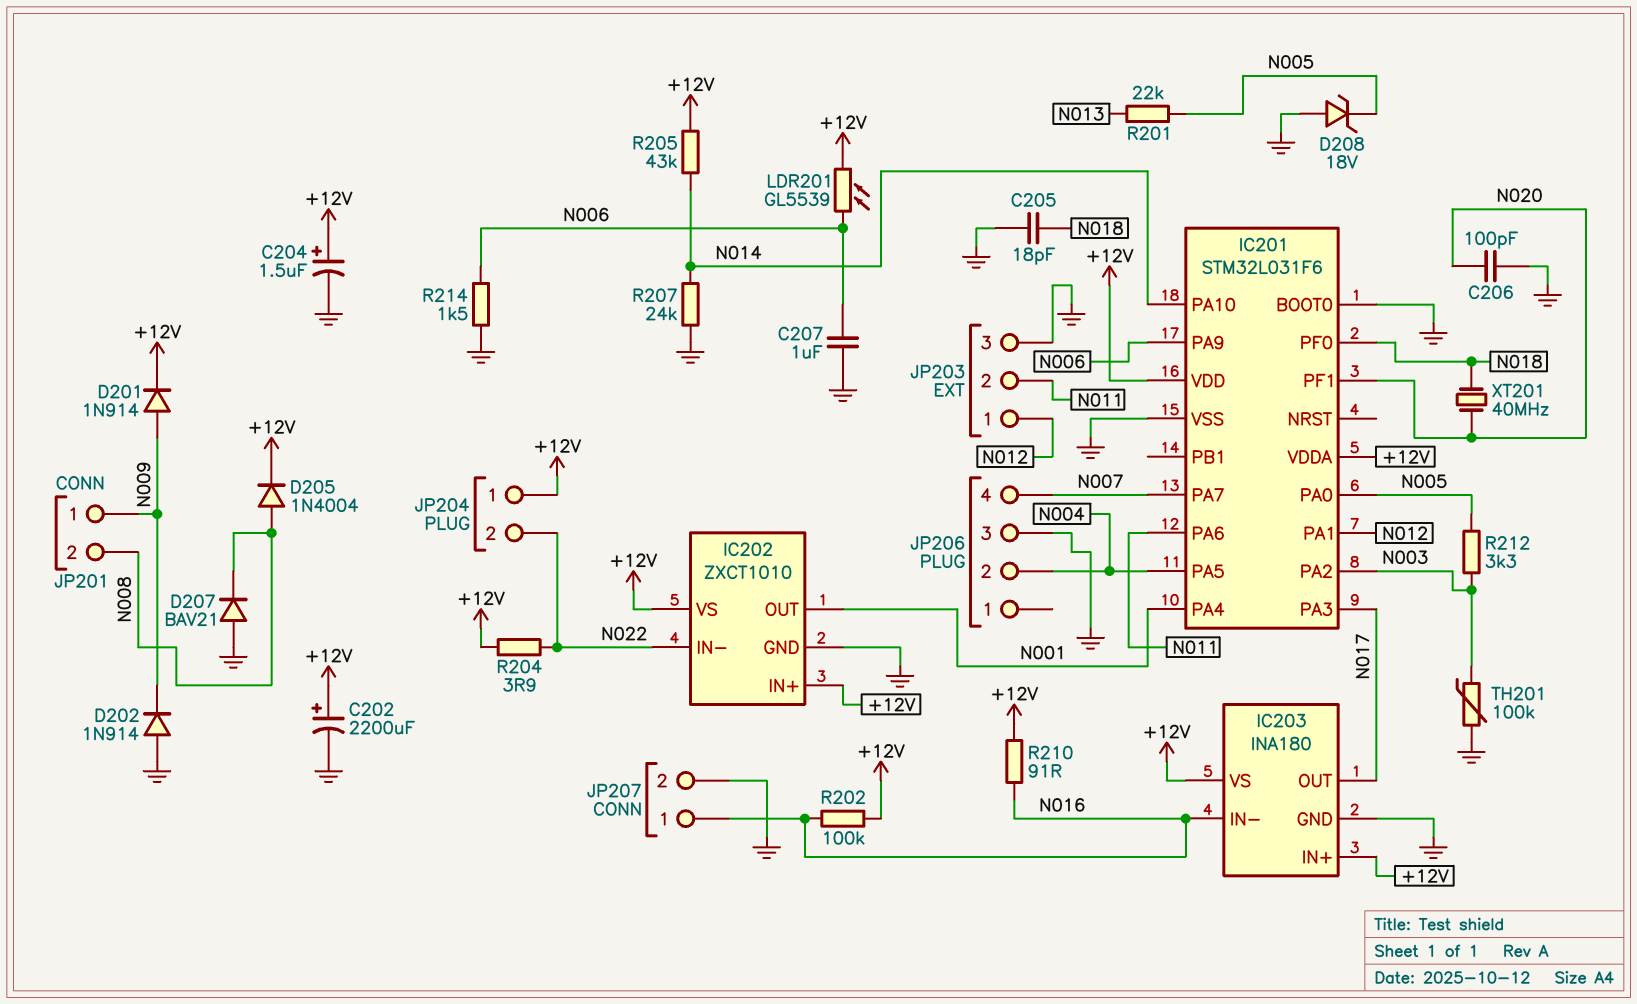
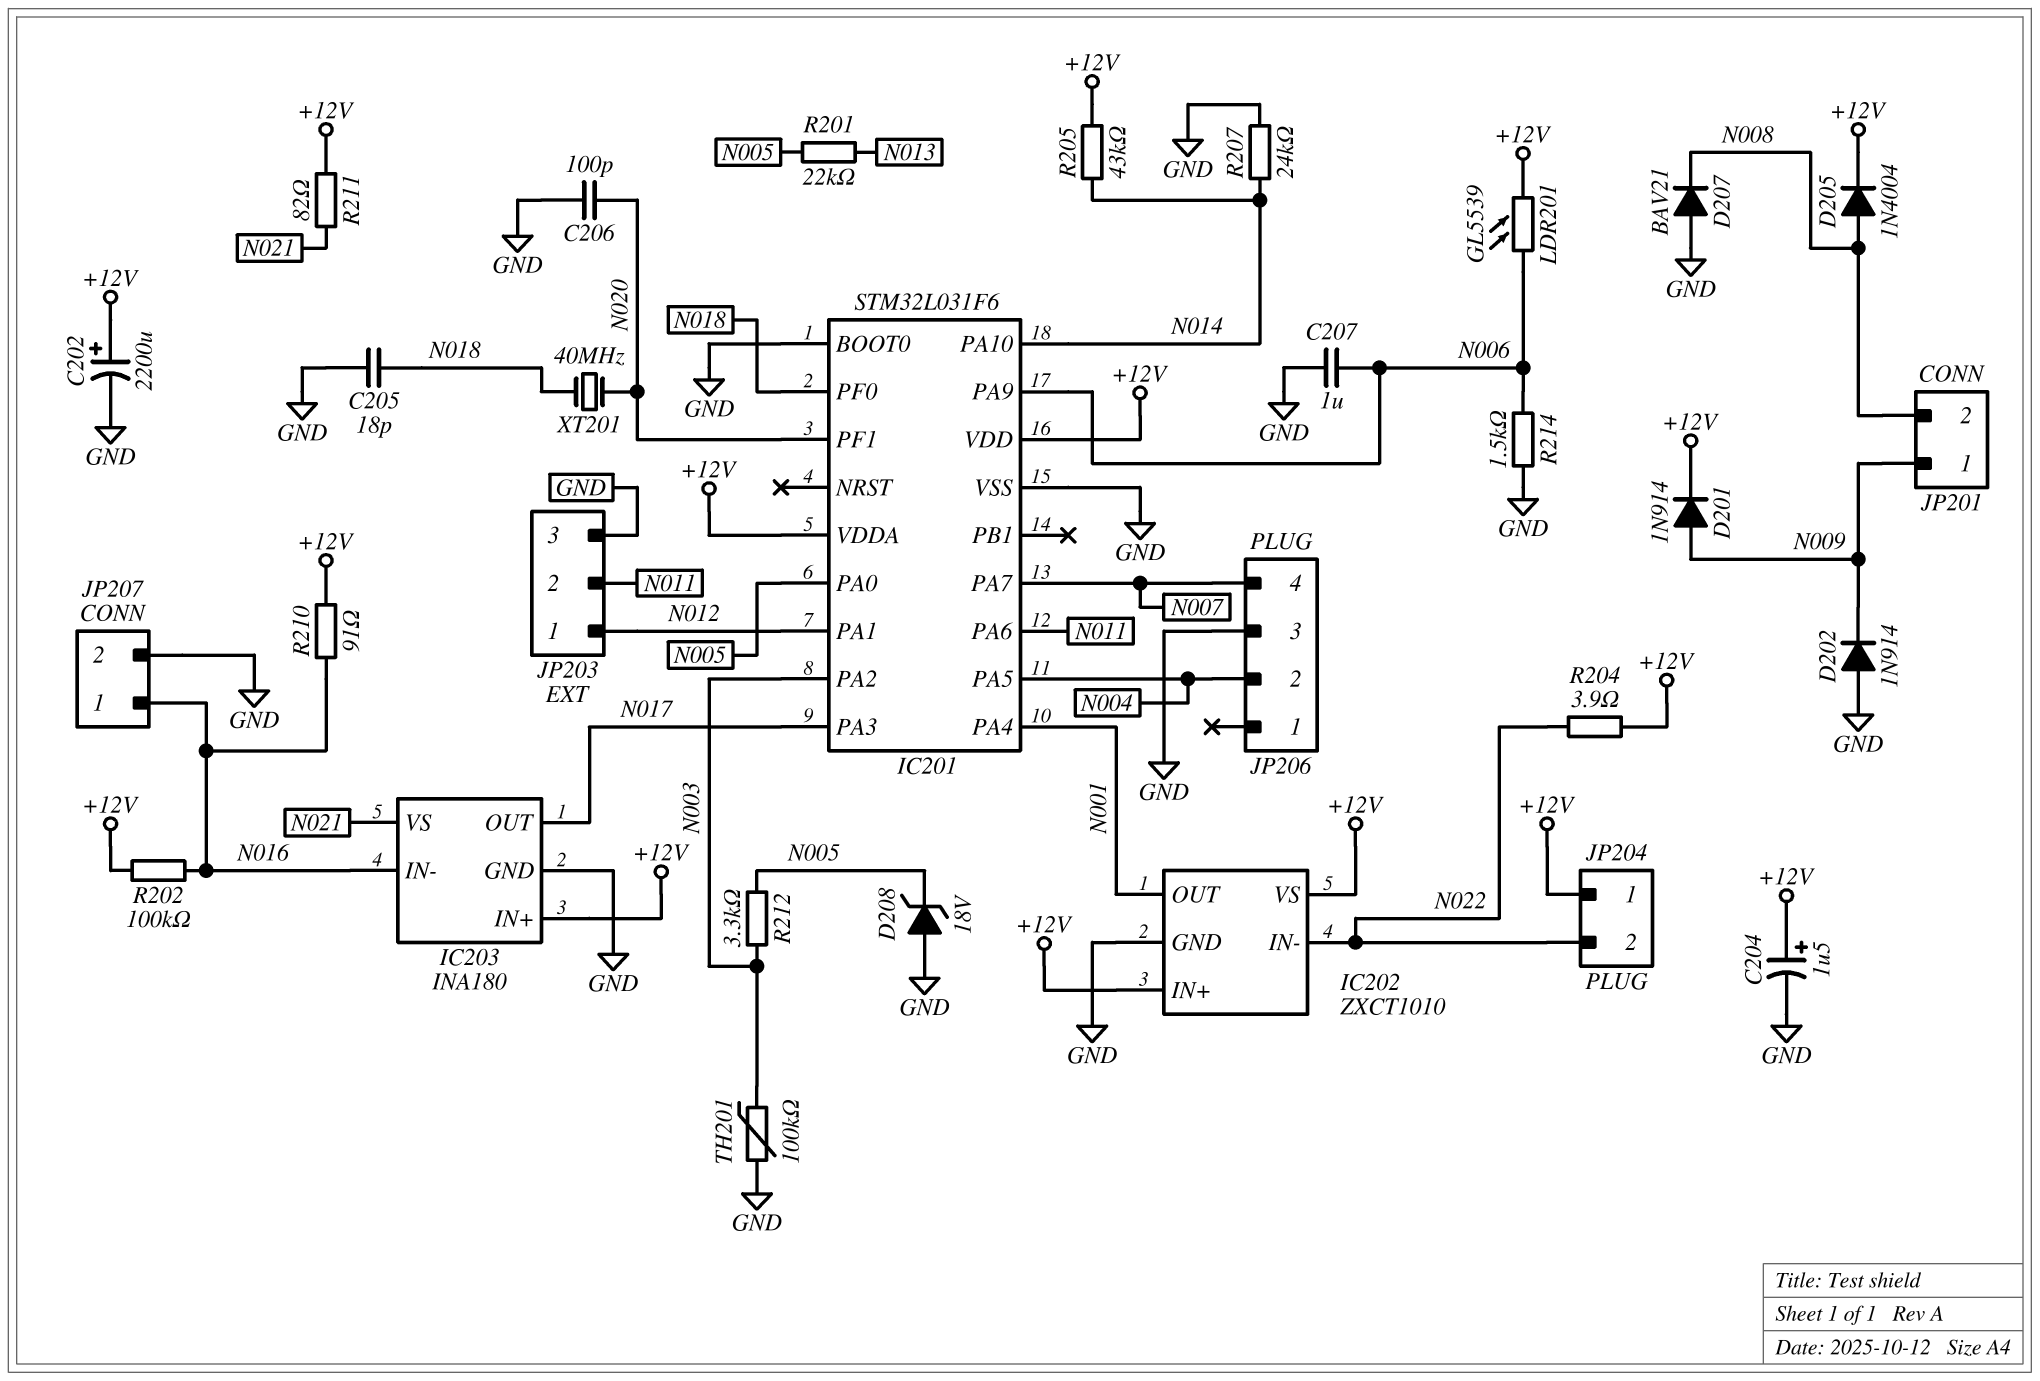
IC203 pin VS: +12V -> N021
R211: none -> 82 (+12V, N021)

